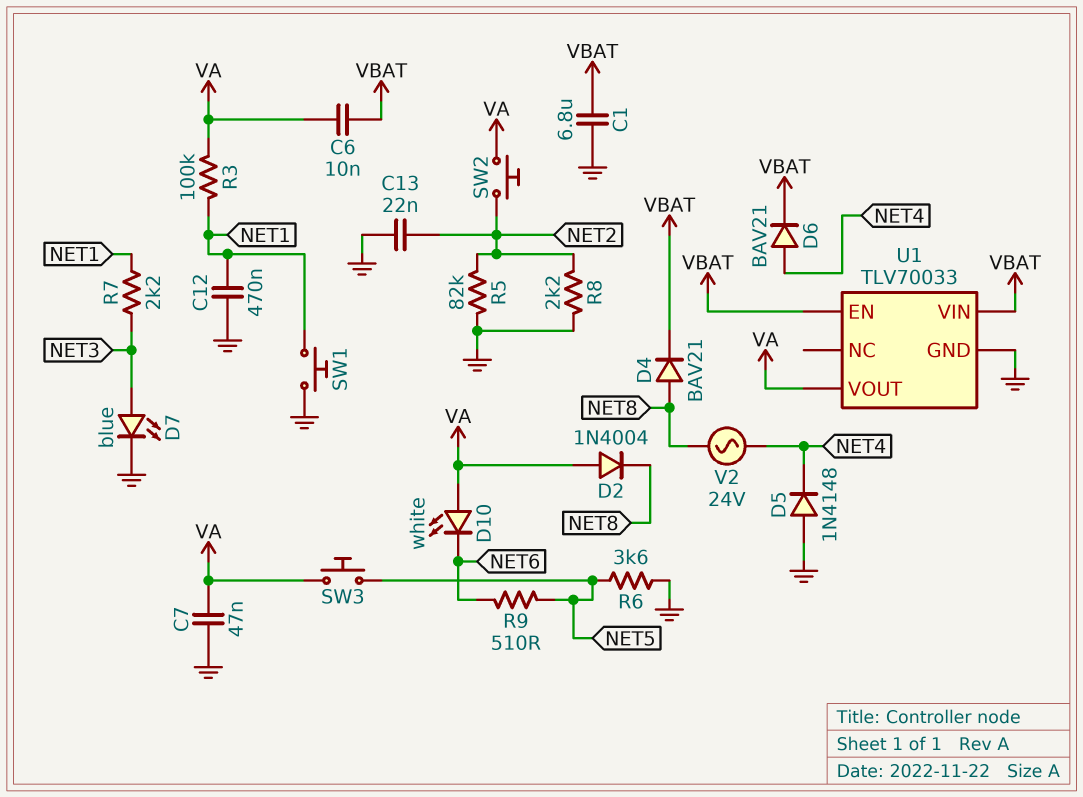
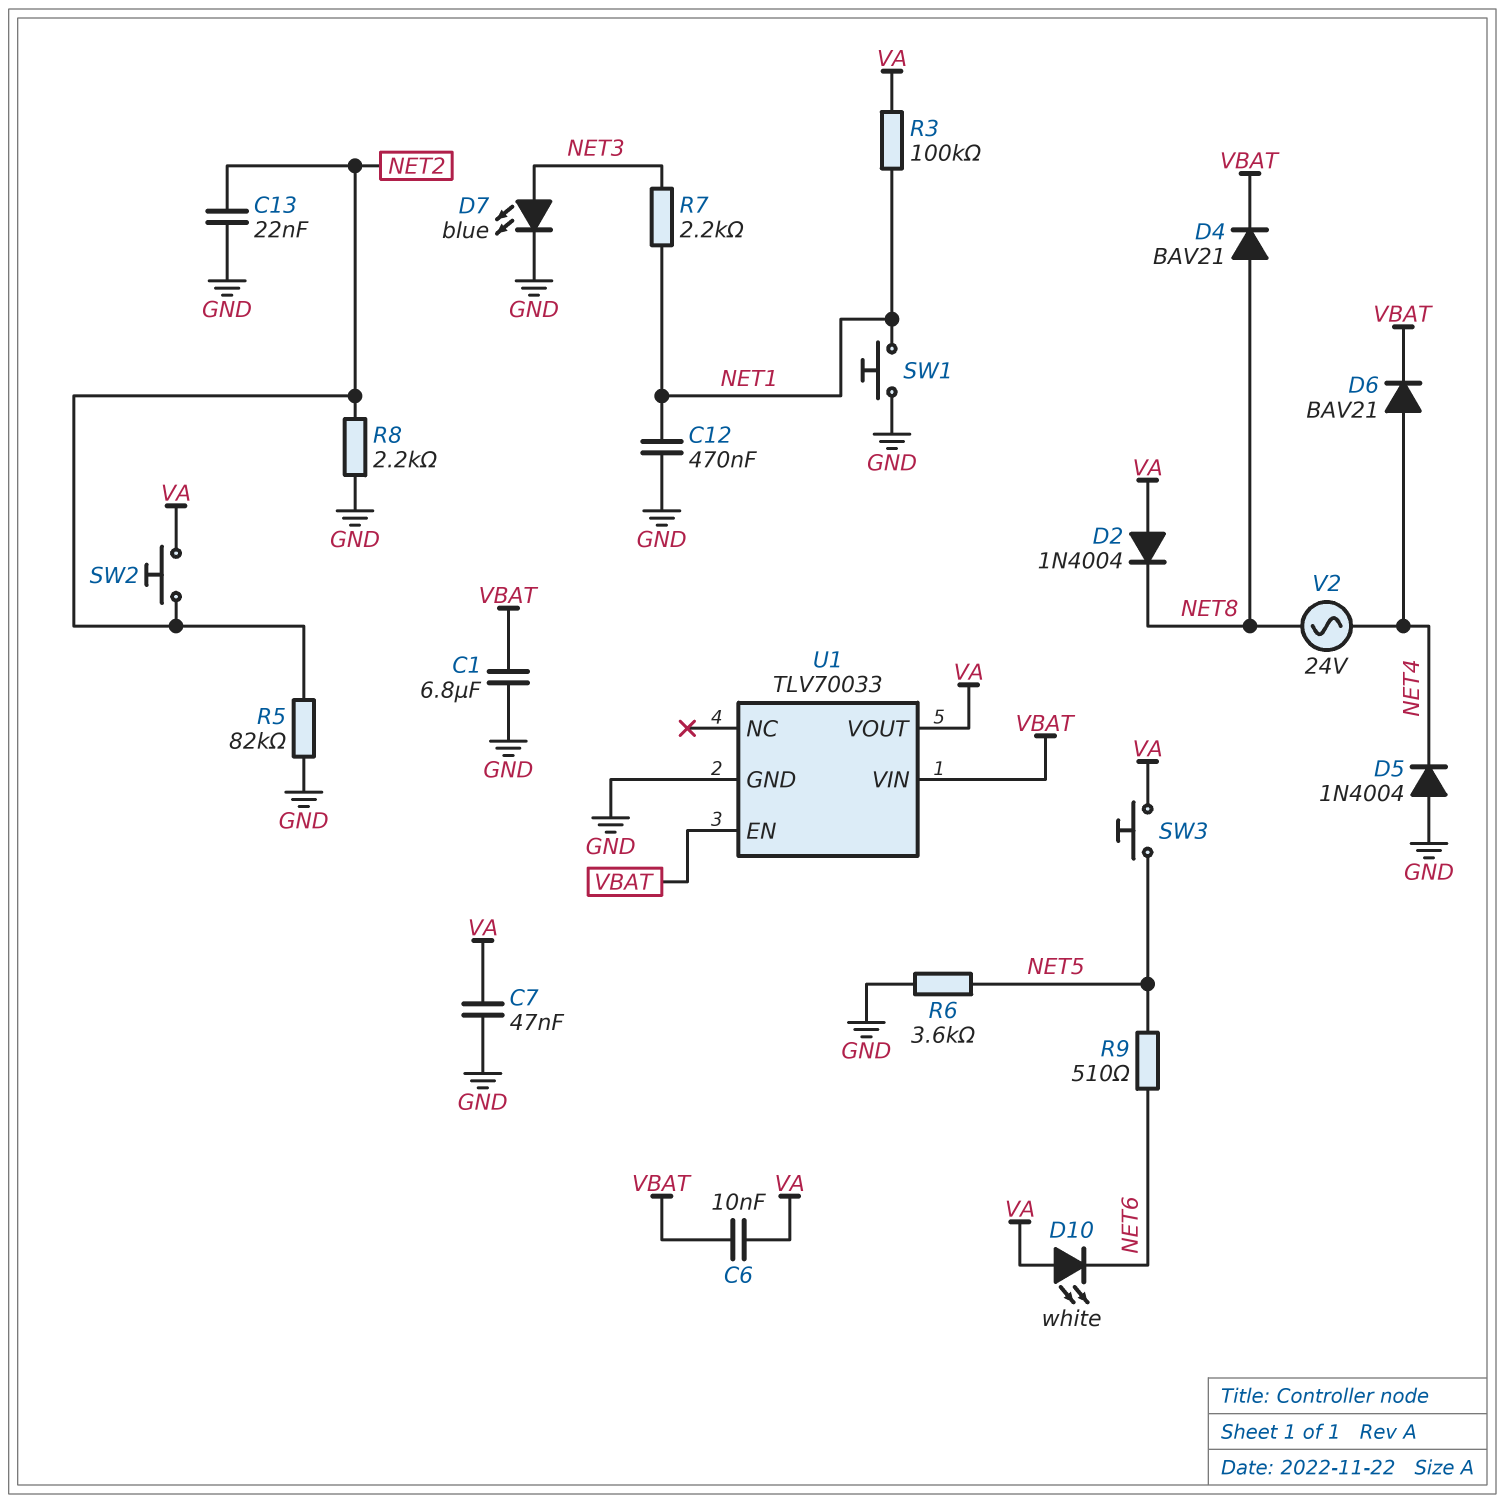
D5: diode 1N4148 (A GND, K NET4) -> diode 1N4004 (A GND, K NET4)

